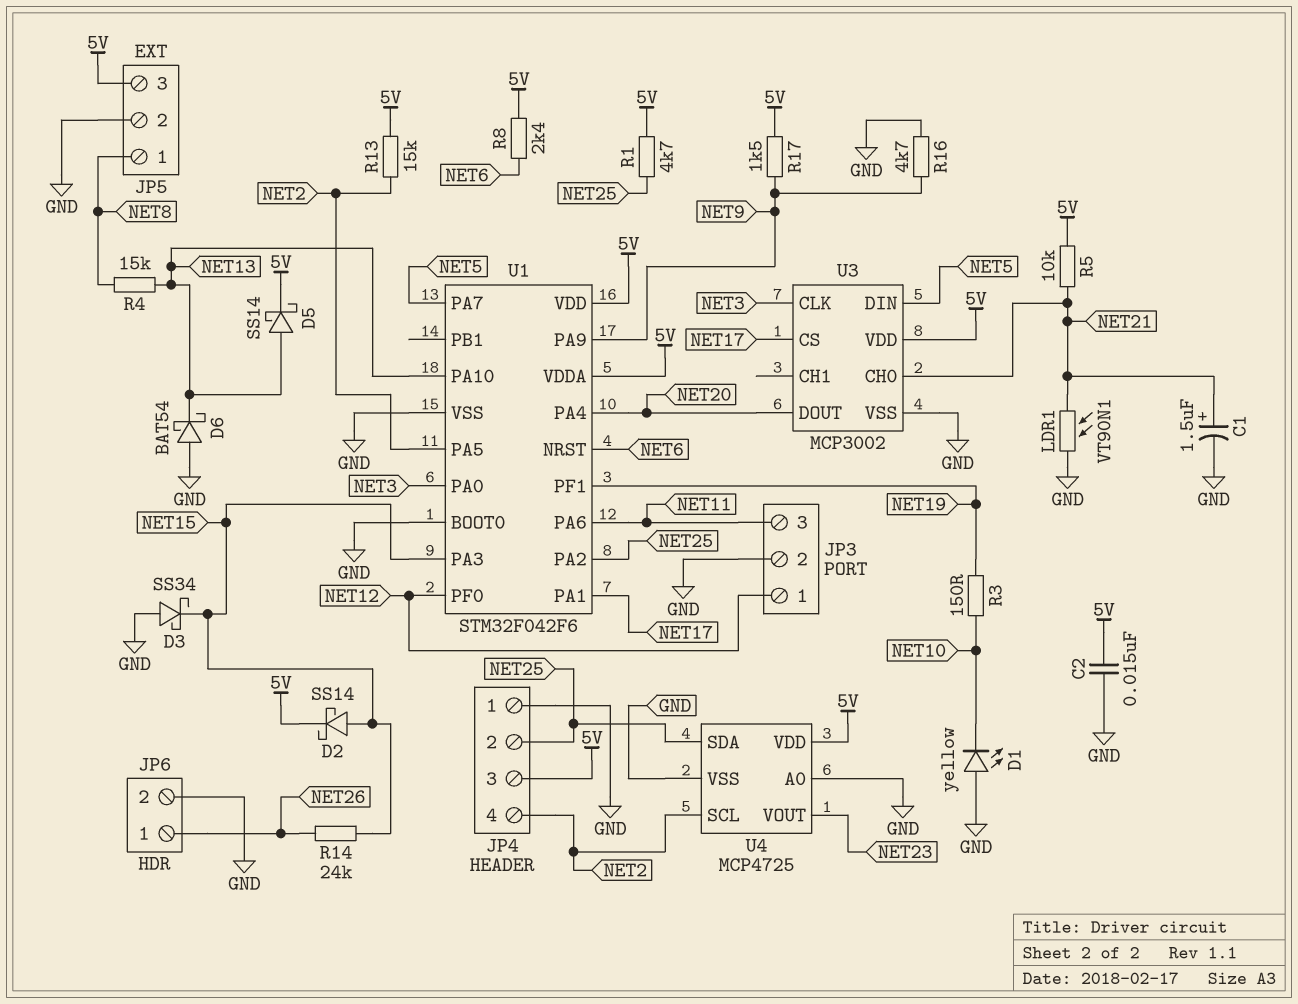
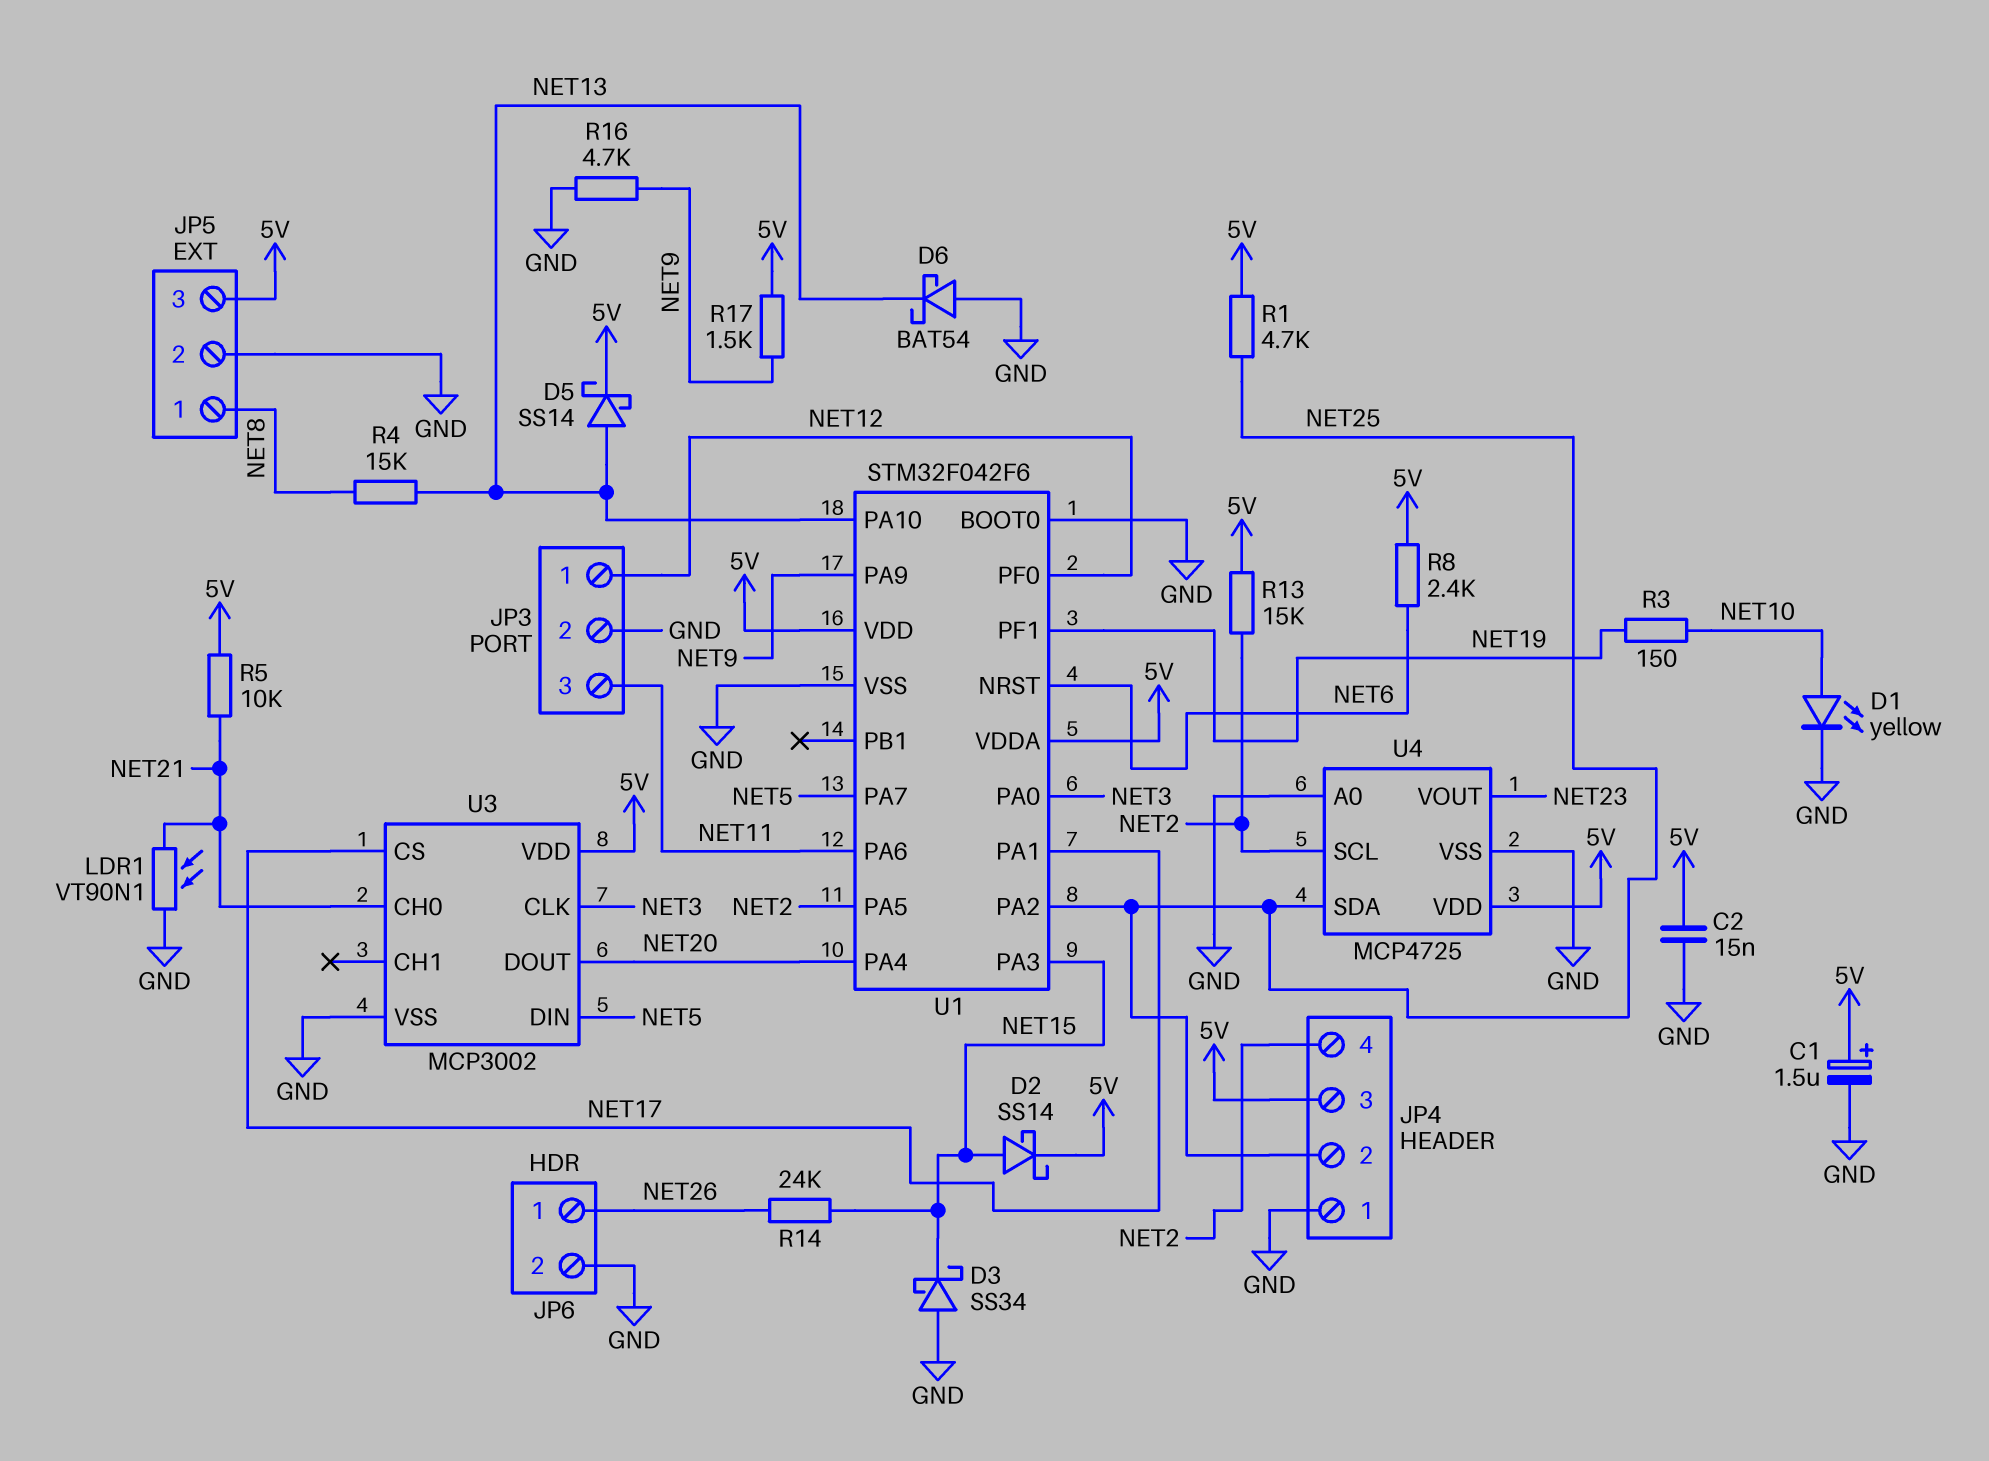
C1: 1.5uF (plus NET21, minus GND) -> 1.5uF (plus 5V, minus GND)
D1: LED yellow (A GND, K NET10) -> LED yellow (A NET10, K GND)

